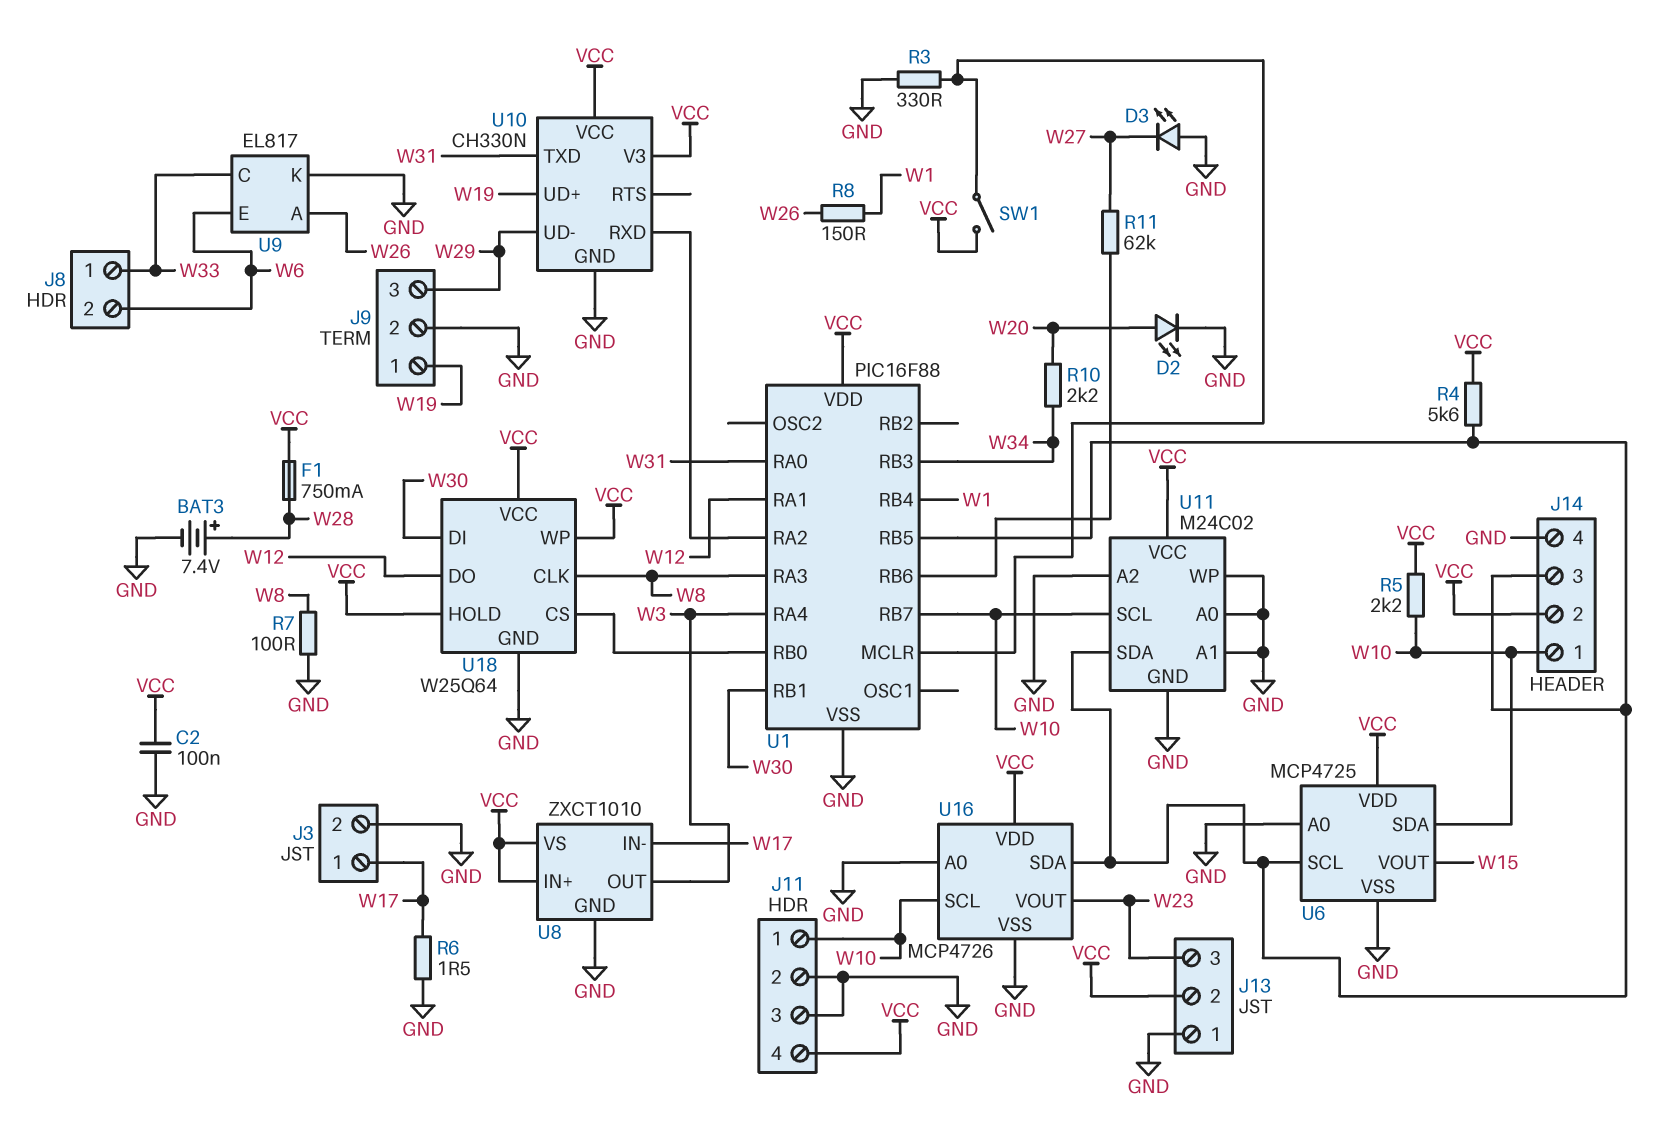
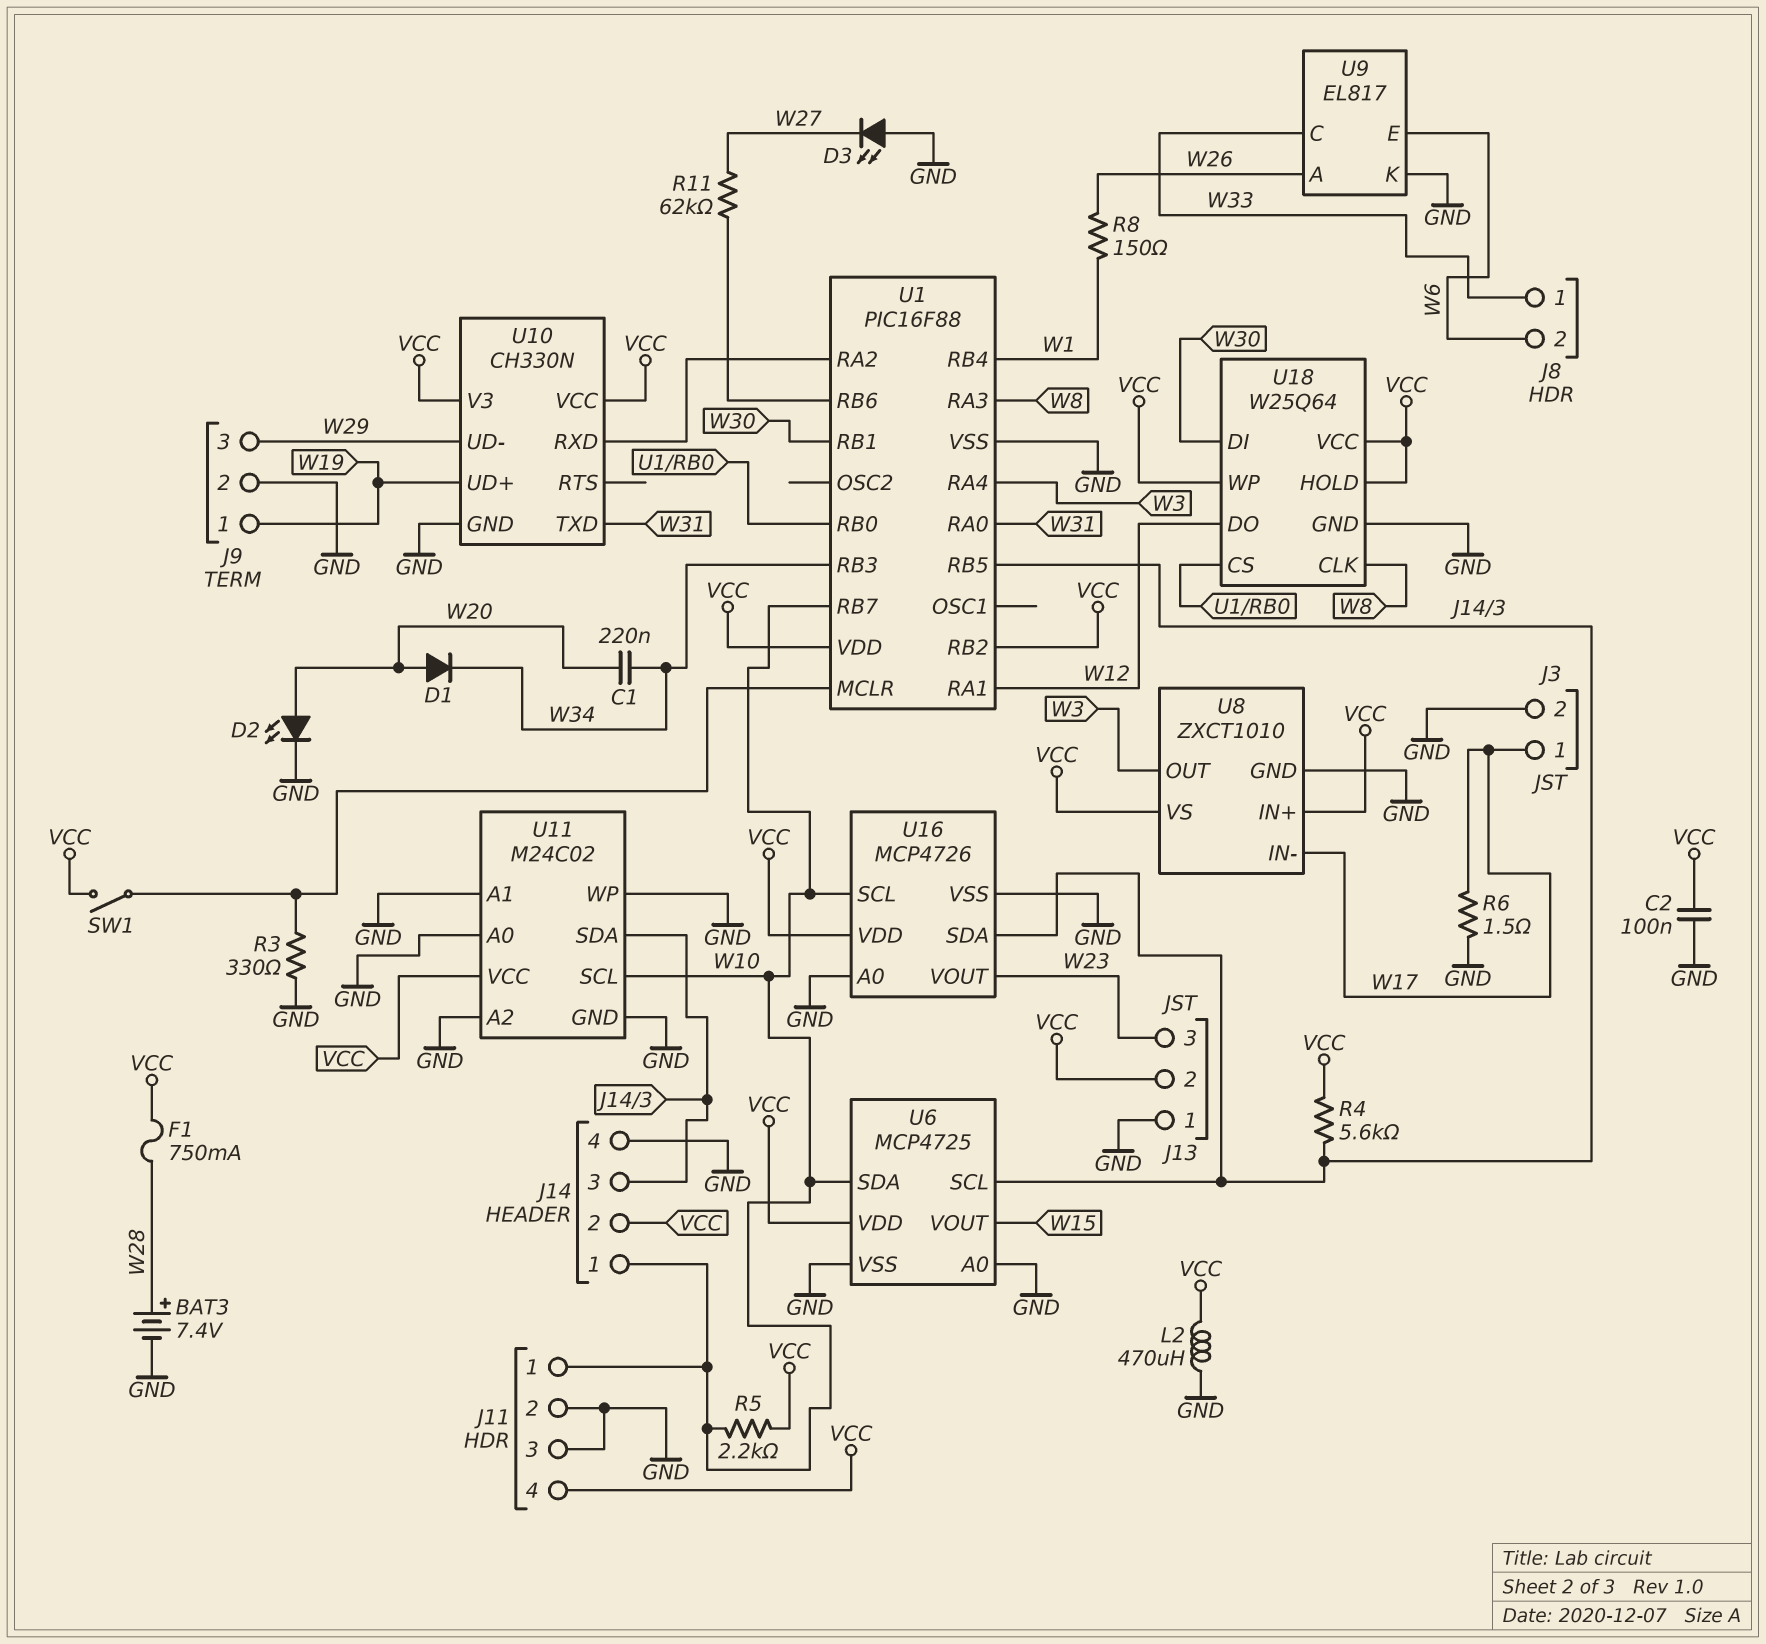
C1: none -> 220nF (W20, W34)
D1: none -> diode (A W20, K W34)
L2: none -> 470uH (GND, VCC)
R7: 100 (GND, W8) -> none
R10: 2.2k (W20, W34) -> none
U1 pin RB2: none -> VCC

